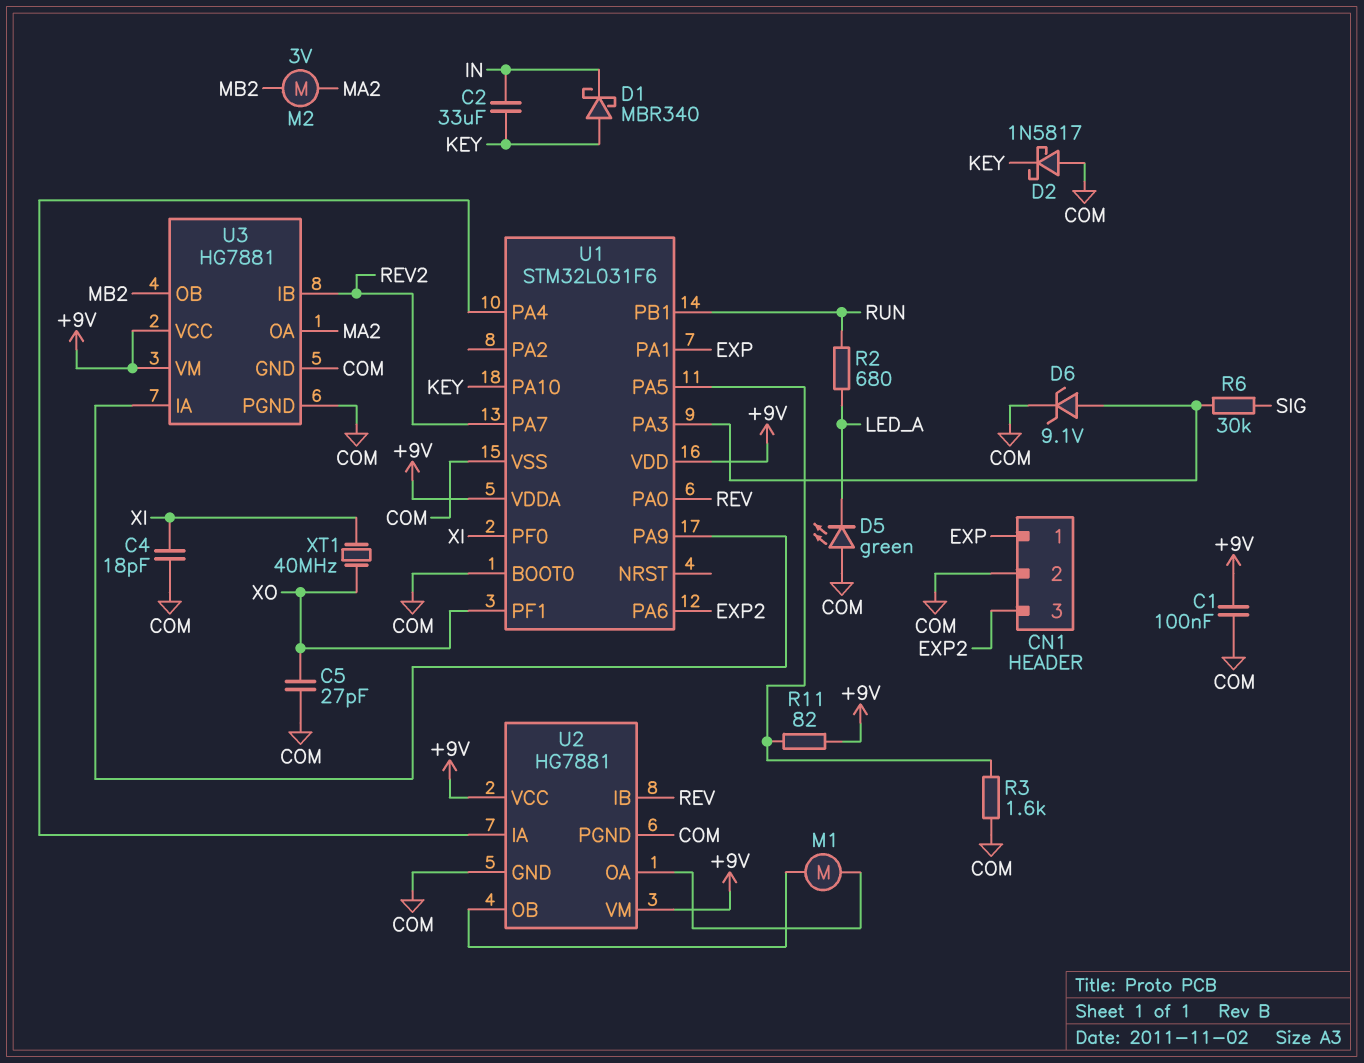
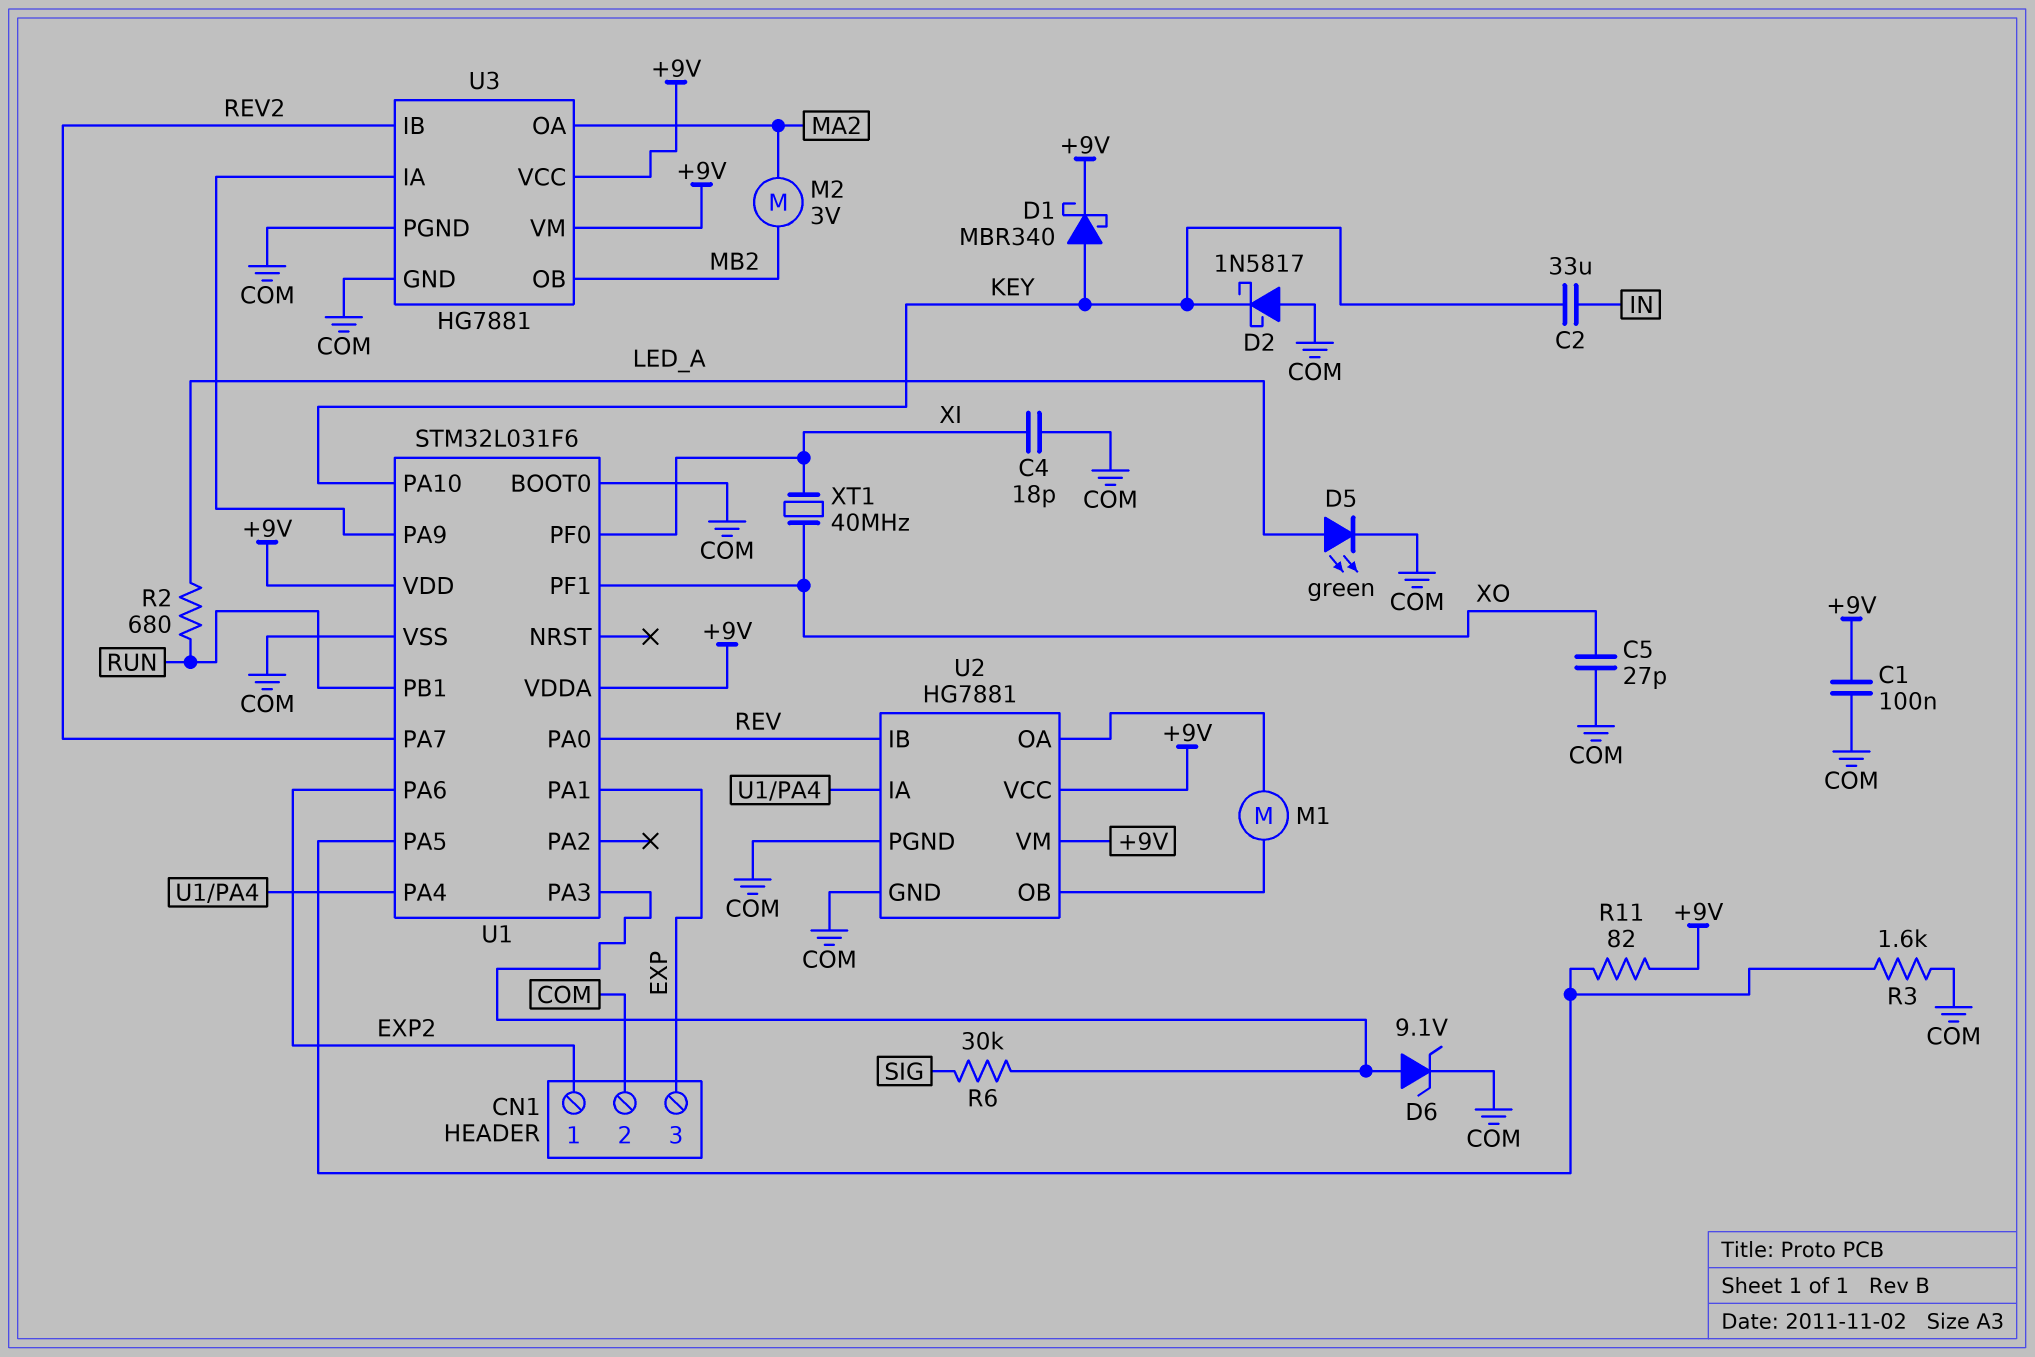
CN1 pin 1: EXP -> EXP2
CN1 pin 3: EXP2 -> EXP
D1: schottky MBR340 (A KEY, K IN) -> schottky MBR340 (A KEY, K +9V)
D5: LED green (A COM, K LED_A) -> LED green (A LED_A, K COM)

